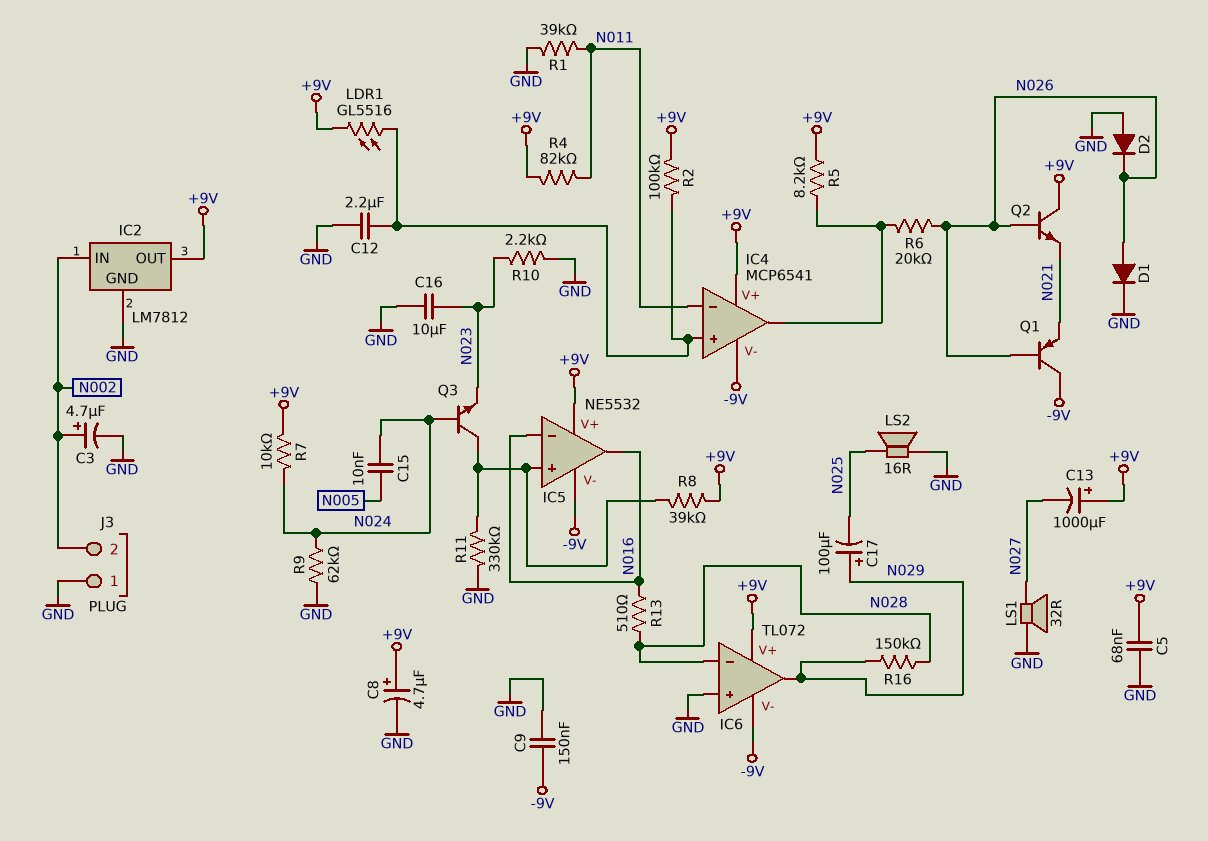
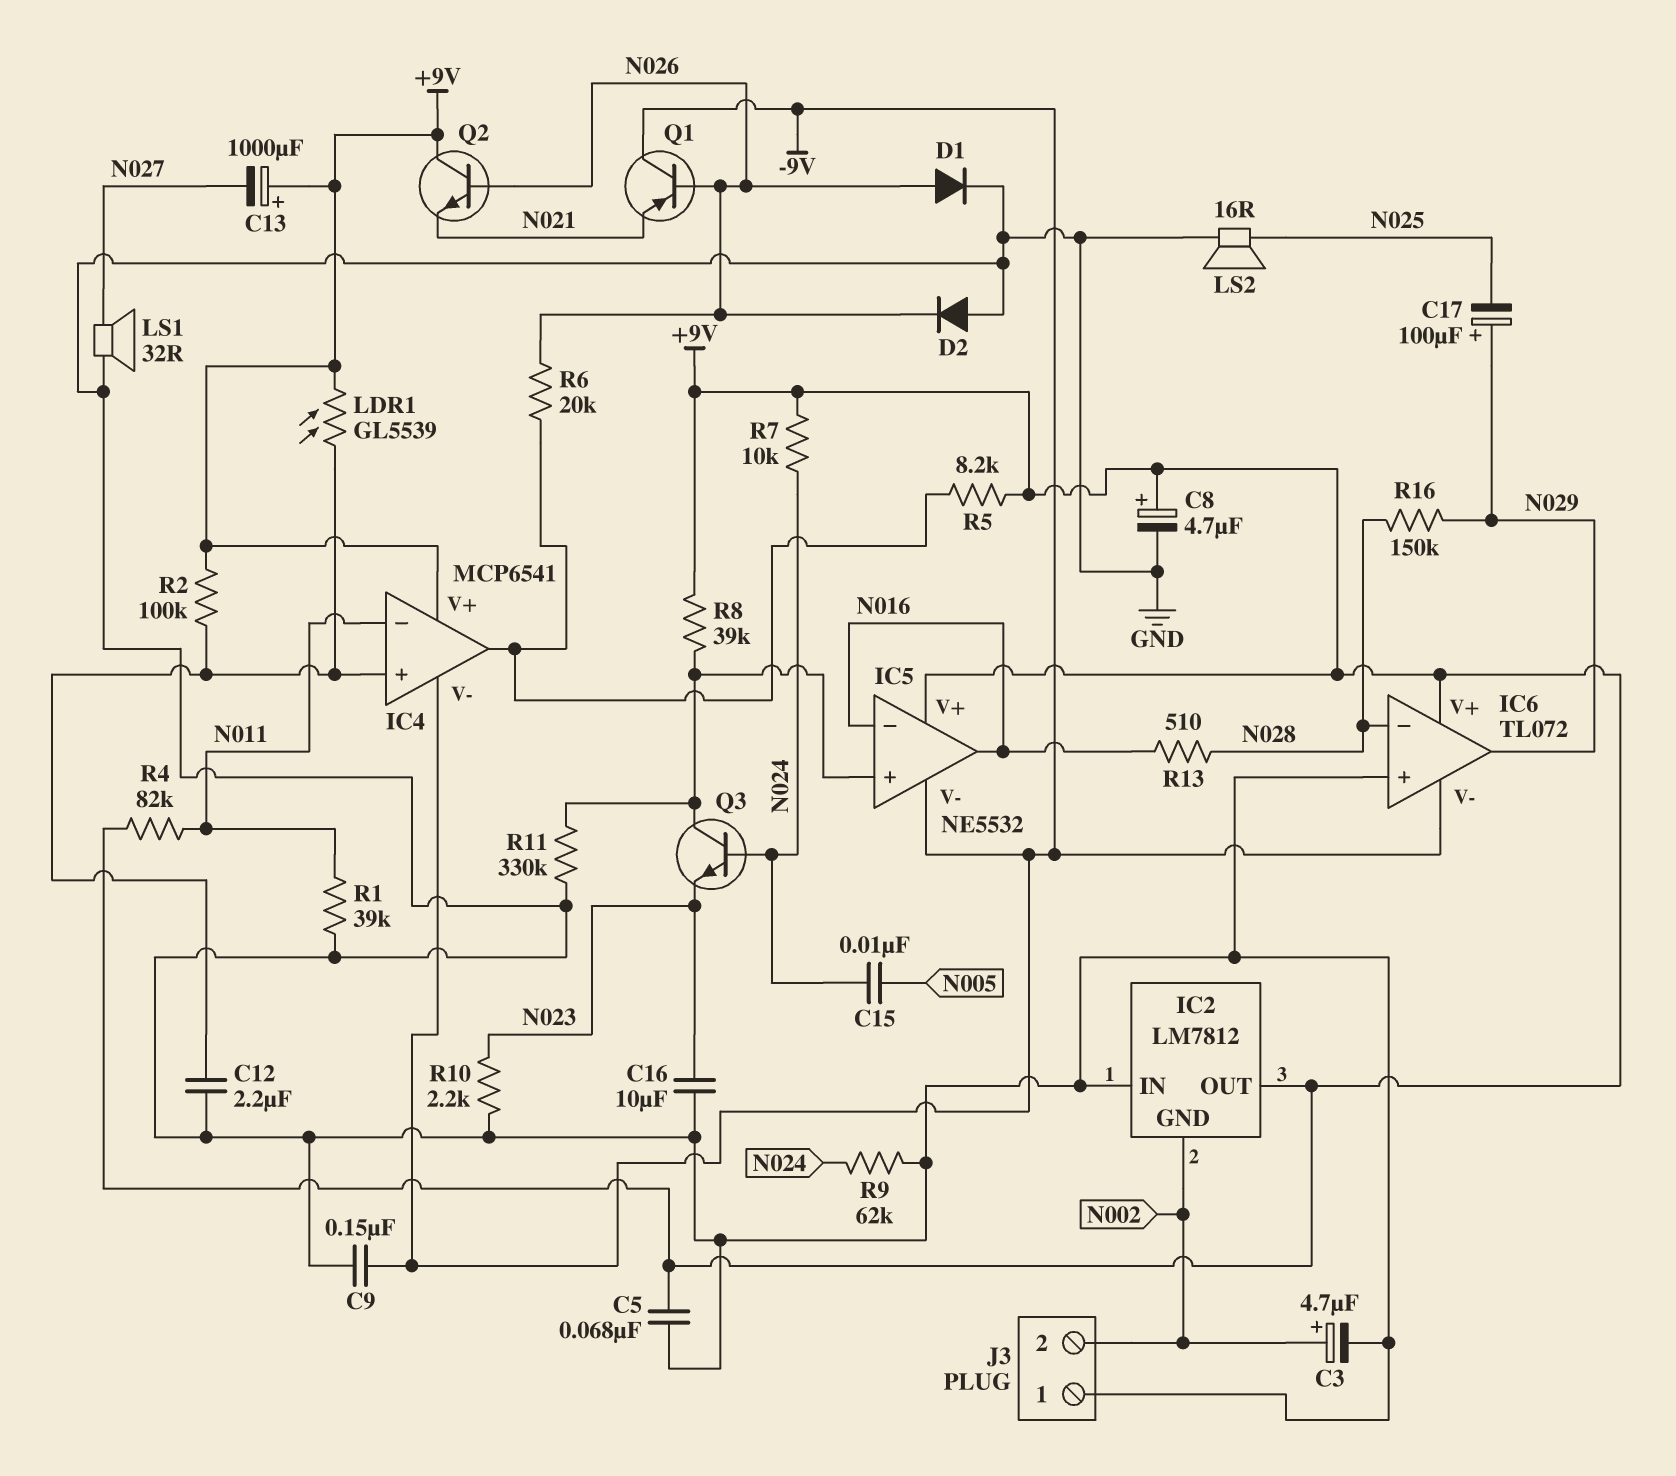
IC2 pin GND: GND -> N002
IC2 pin IN: N002 -> GND
LDR1: GL5516 (+9V, IC4/in+) -> GL5539 (+9V, IC4/in+)

